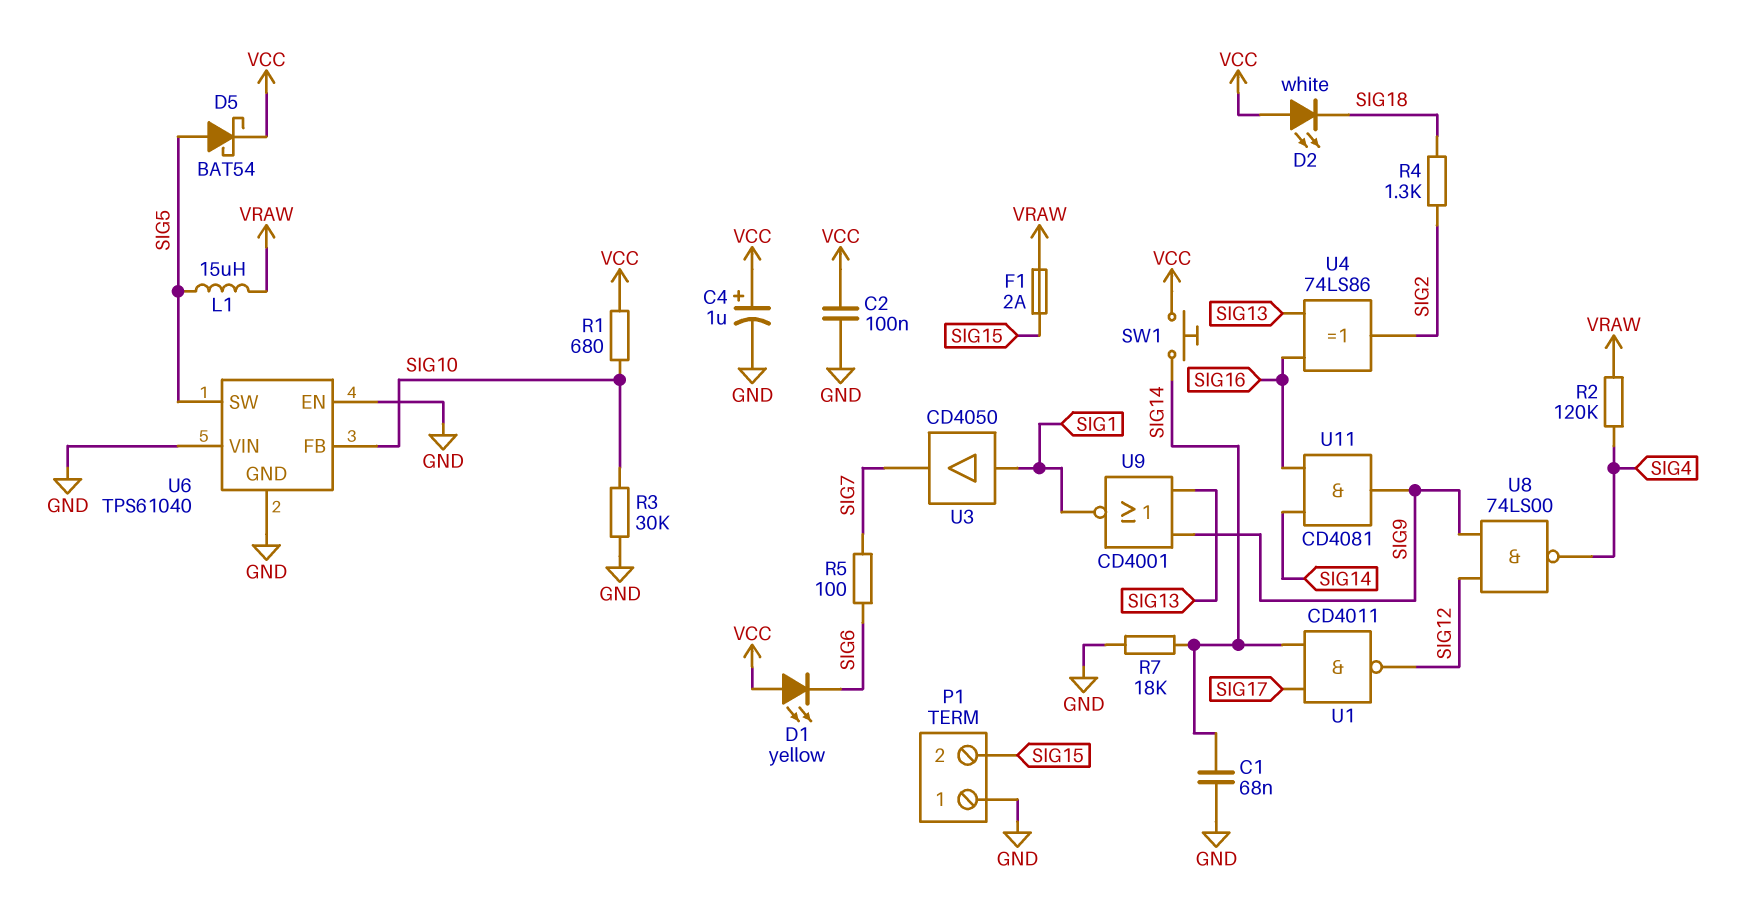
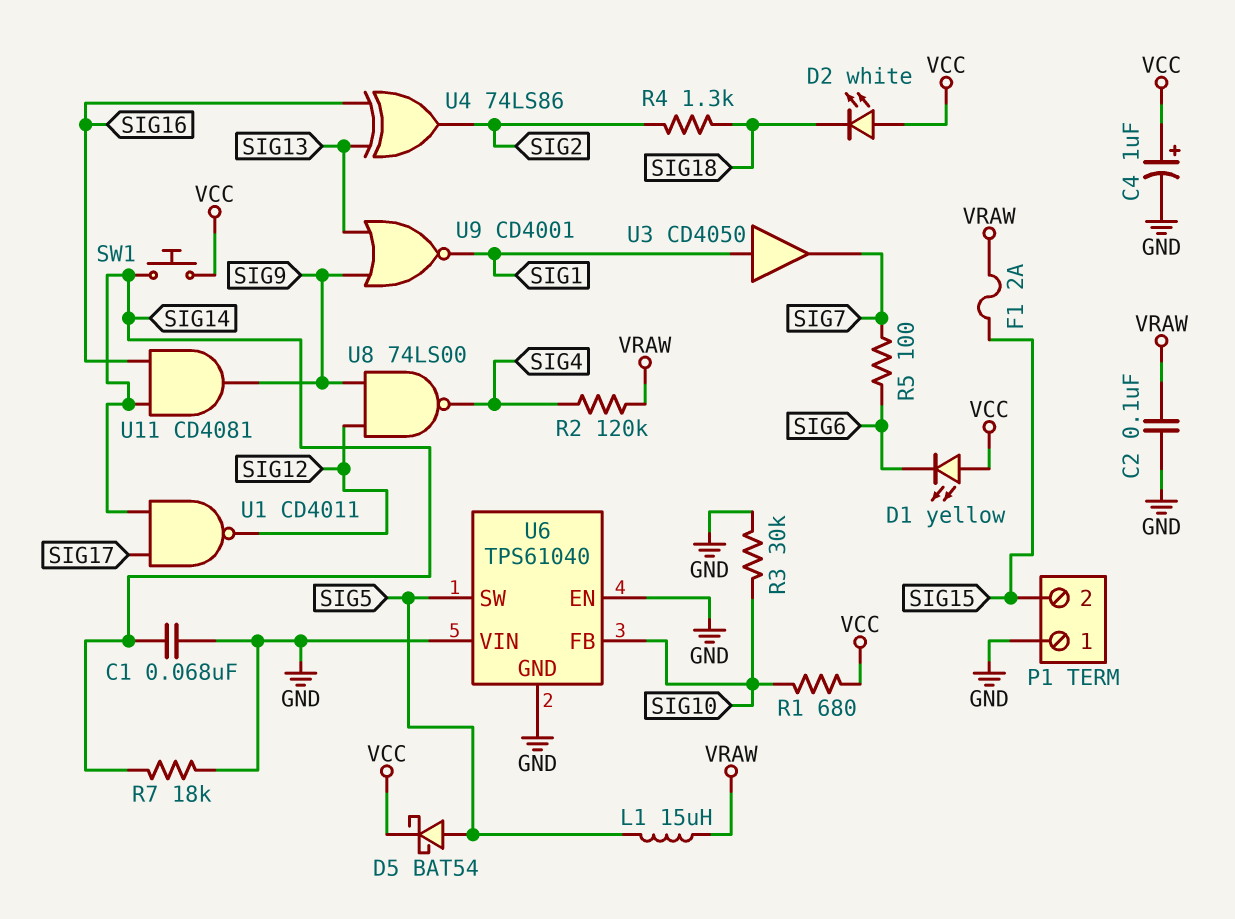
C2: 100nF (GND, VCC) -> 100nF (GND, VRAW)

